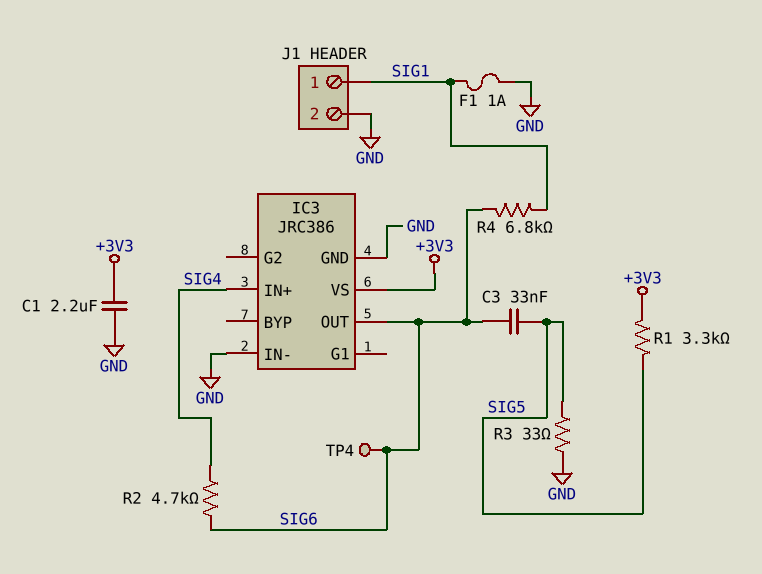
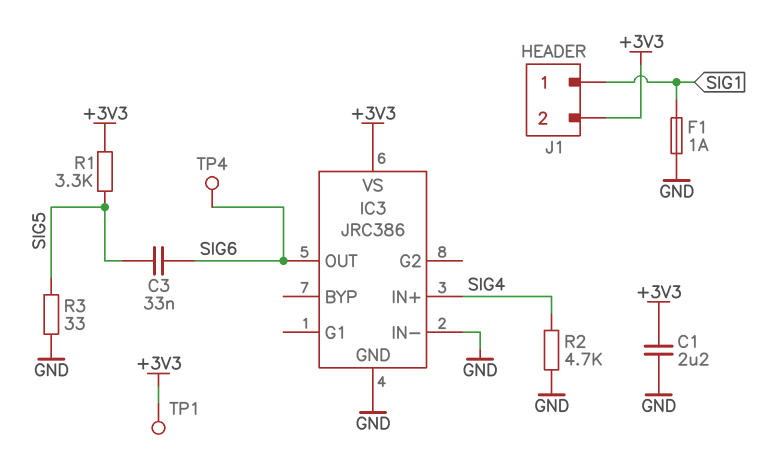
J1 pin 2: GND -> +3V3
R2: 4.7k (SIG4, SIG6) -> 4.7k (GND, SIG4)
R4: 6.8k (SIG1, SIG6) -> none
TP1: none -> test point (+3V3)

